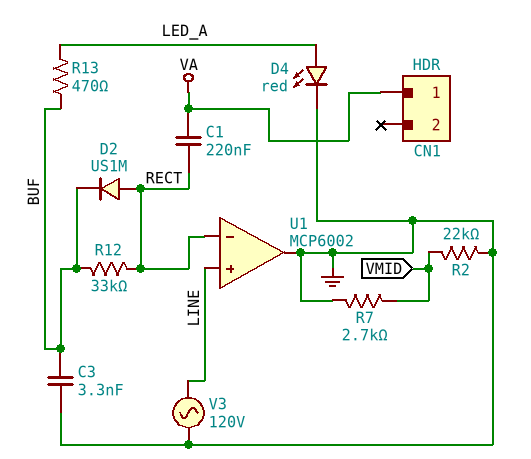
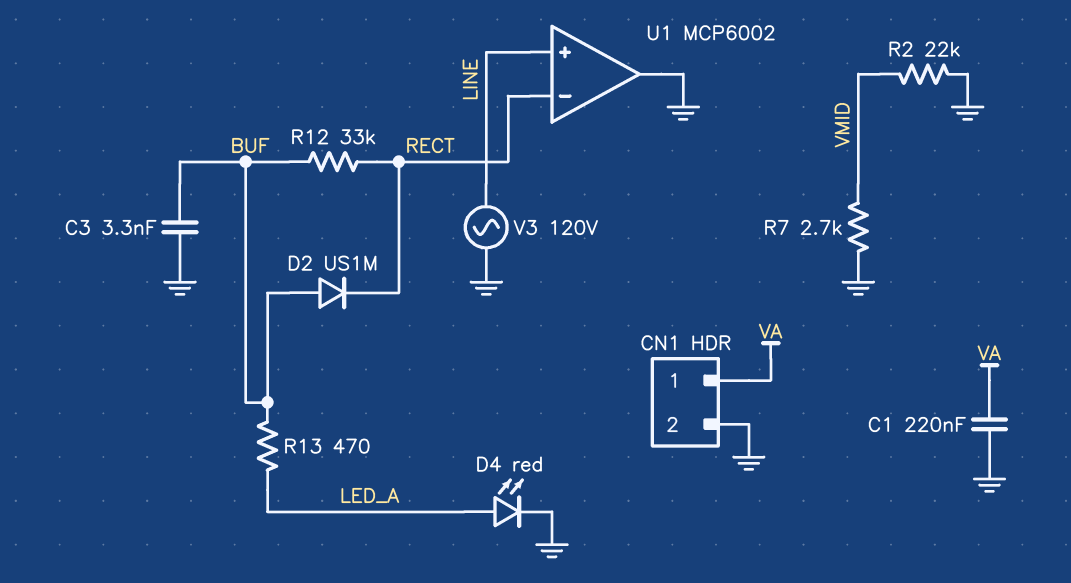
C1: 220nF (RECT, VA) -> 220nF (GND, VA)
CN1 pin 2: none -> GND
D2: diode US1M (A RECT, K BUF) -> diode US1M (A BUF, K RECT)

